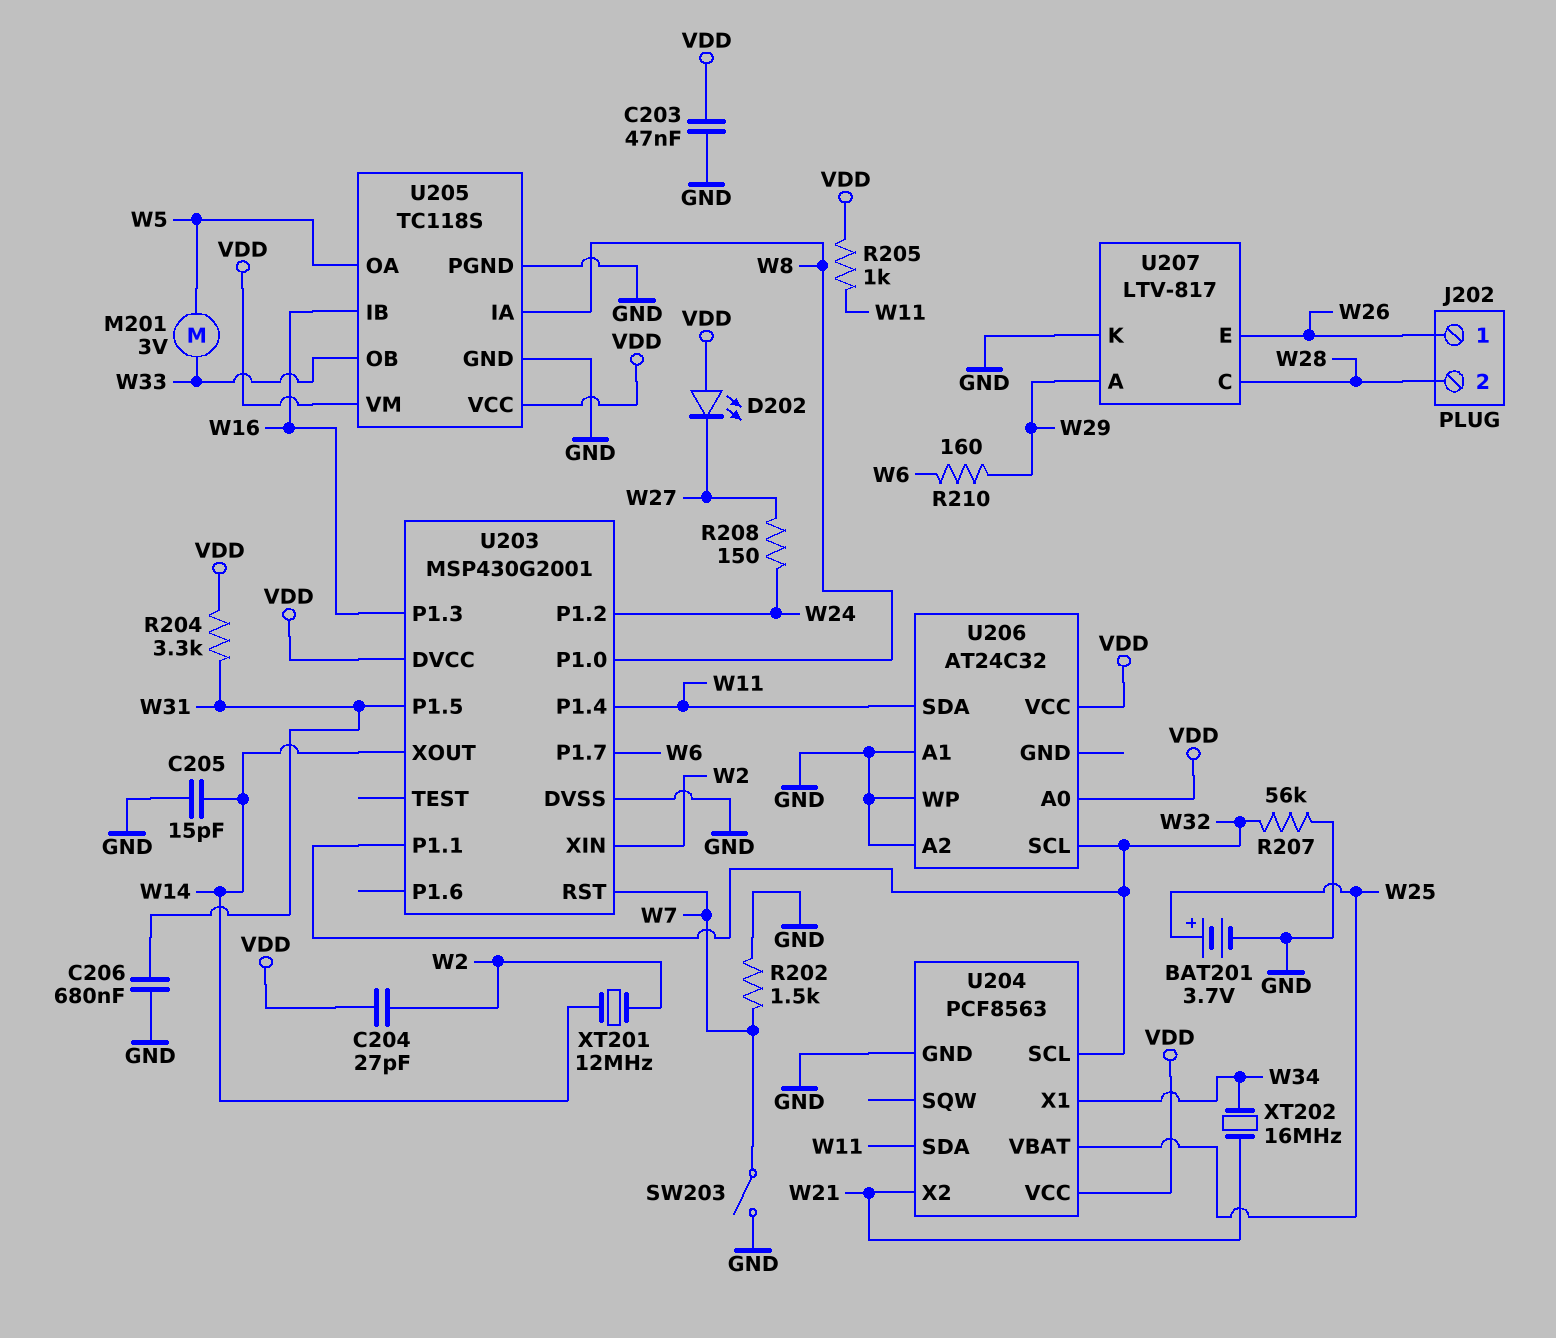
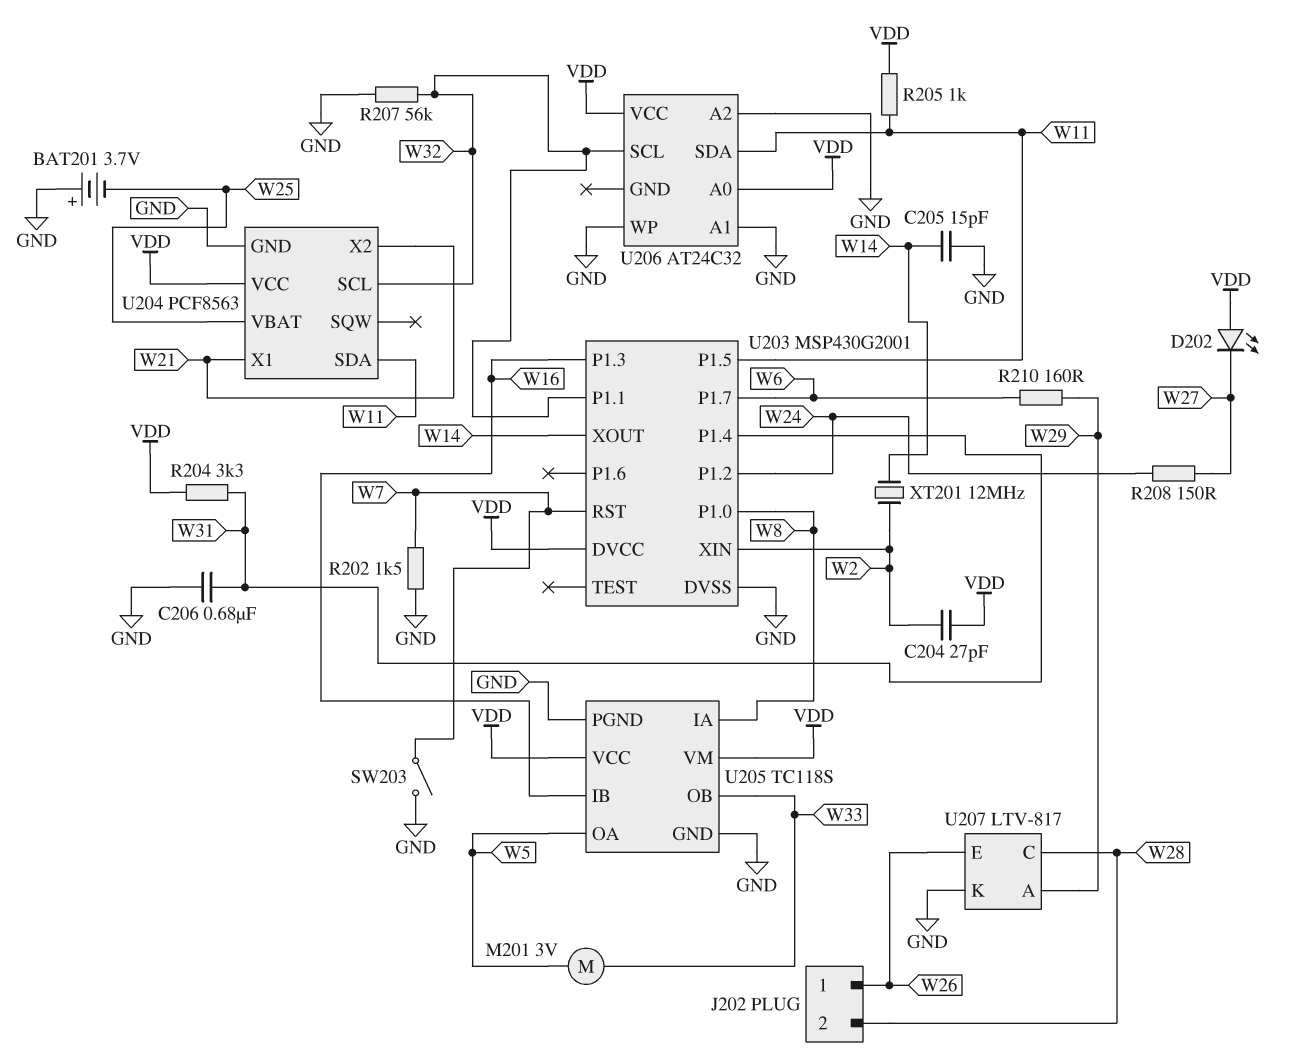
BAT201: 3.7V (plus W25, minus GND) -> 3.7V (plus GND, minus W25)
C203: 47nF (GND, VDD) -> none
U203 pin P1.4: W11 -> W31
U203 pin P1.5: W31 -> W11
U204 pin X1: W34 -> W21
XT202: 16MHz (W21, W34) -> none

